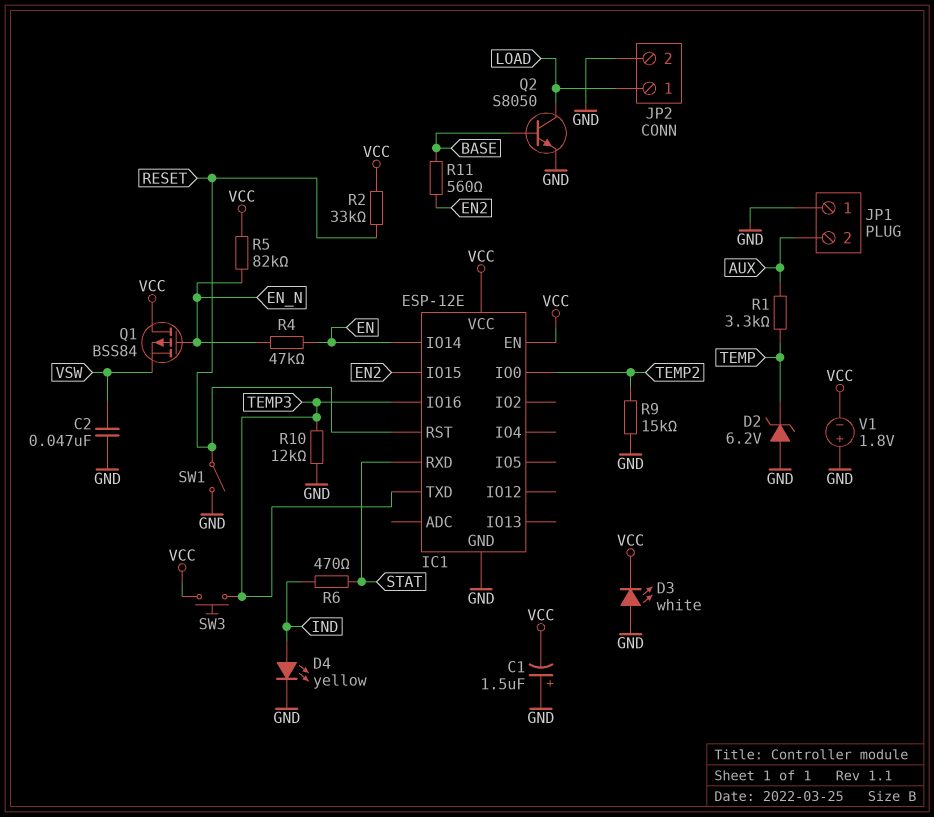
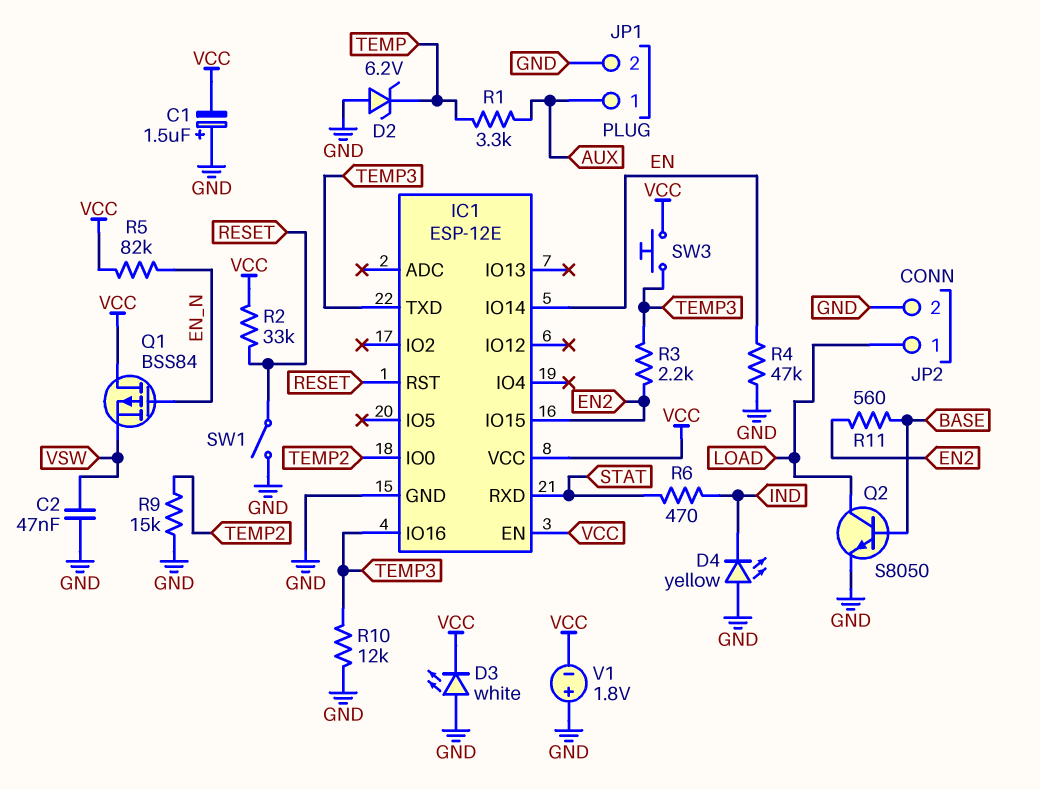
D4: LED yellow (A IND, K GND) -> LED yellow (A GND, K IND)
JP1 pin 1: GND -> AUX
JP1 pin 2: AUX -> GND
R3: none -> 2.2k (EN2, TEMP3)
R4: 47k (EN, EN_N) -> 47k (EN, GND)

